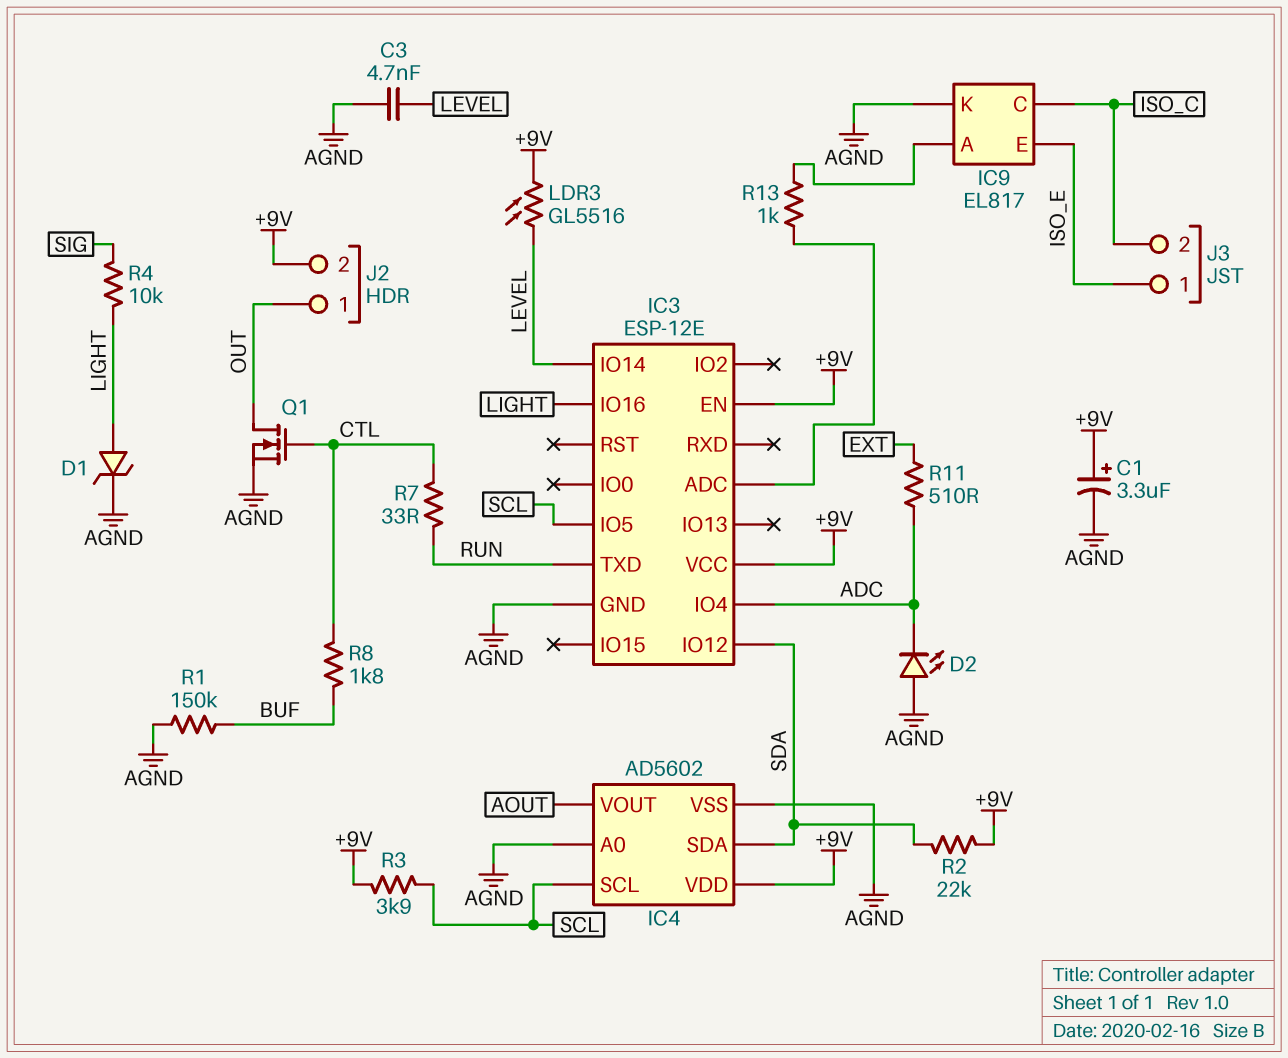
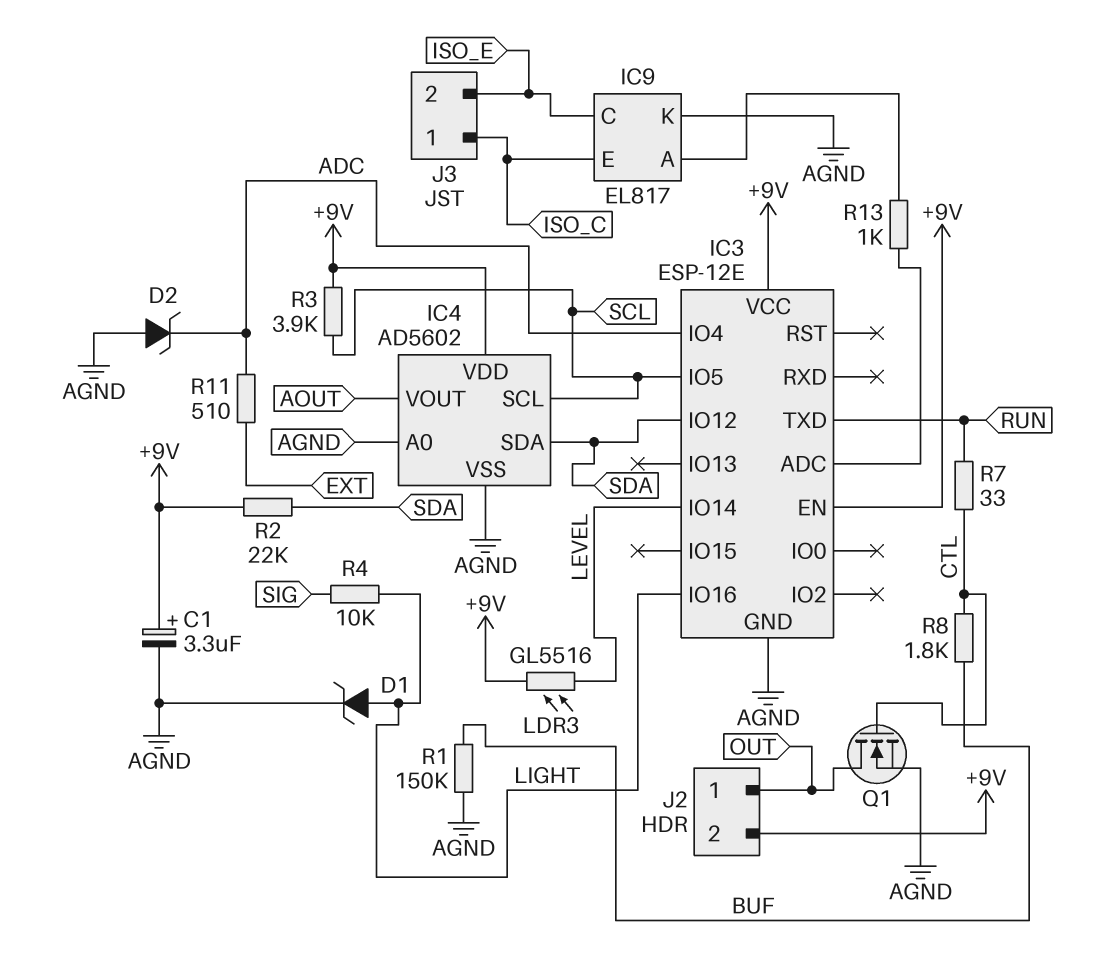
C3: 4.7nF (AGND, LEVEL) -> none
D2: LED (A AGND, K ADC) -> zener (A AGND, K ADC)
IC9 pin C: ISO_C -> ISO_E
IC9 pin E: ISO_E -> ISO_C
J3 pin 1: ISO_E -> ISO_C
J3 pin 2: ISO_C -> ISO_E

